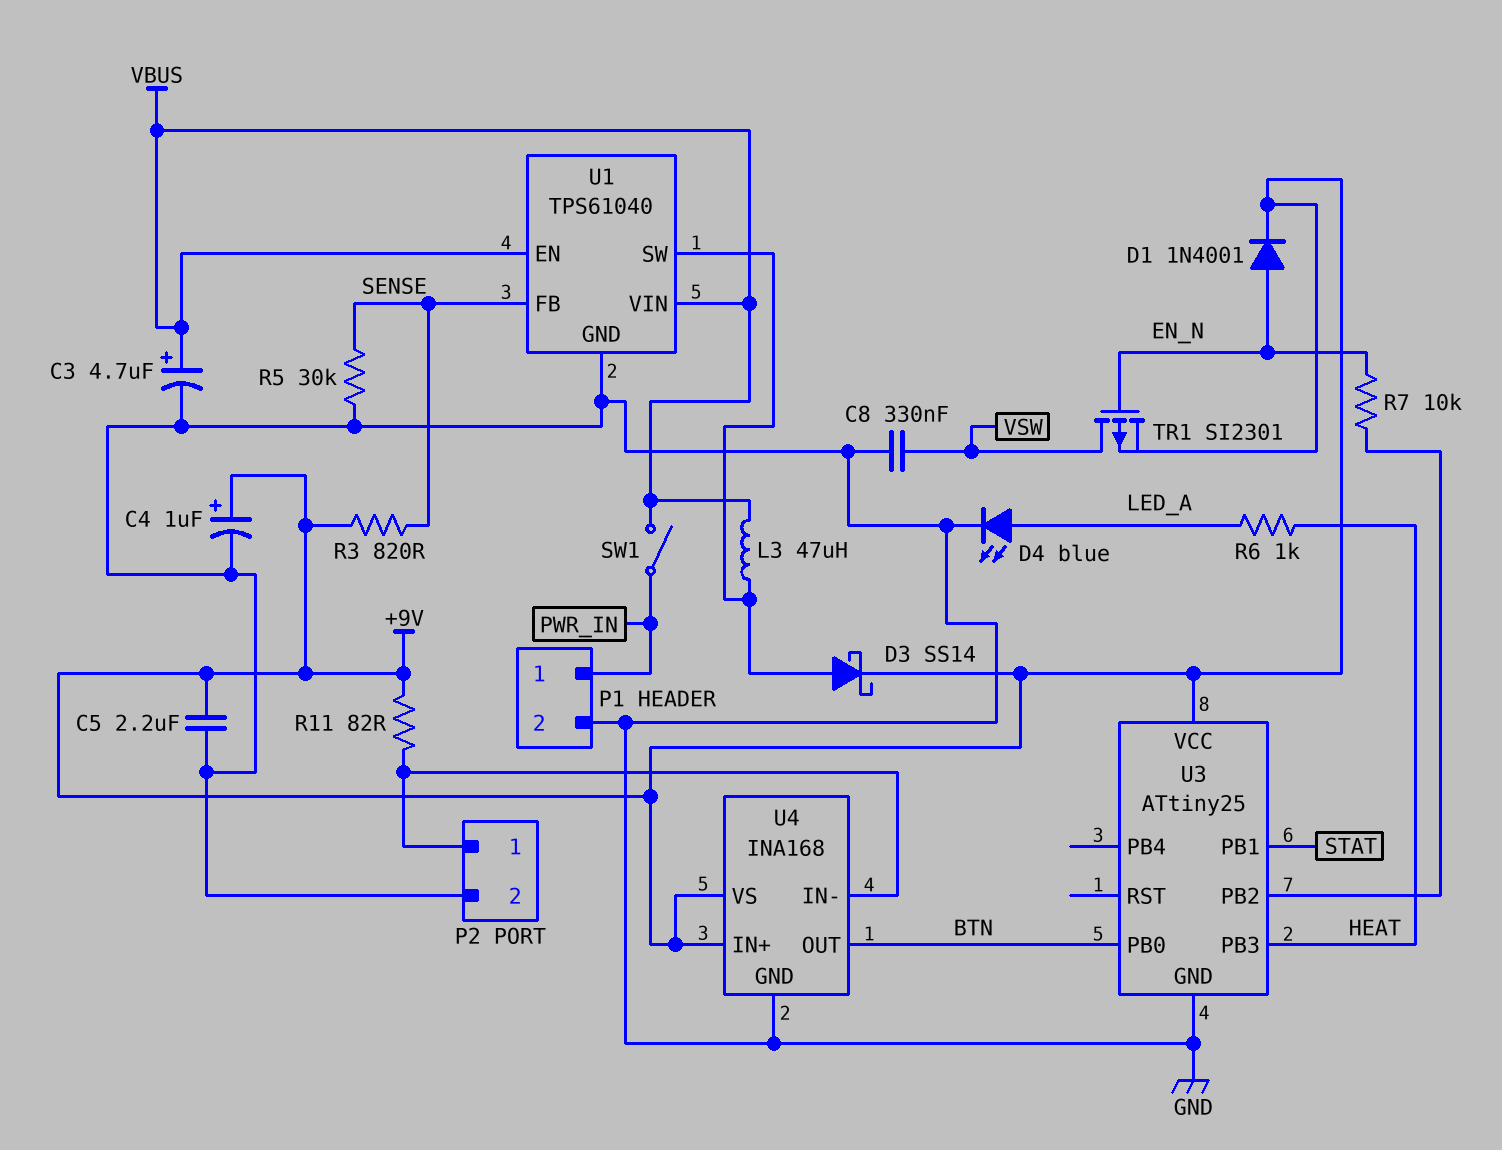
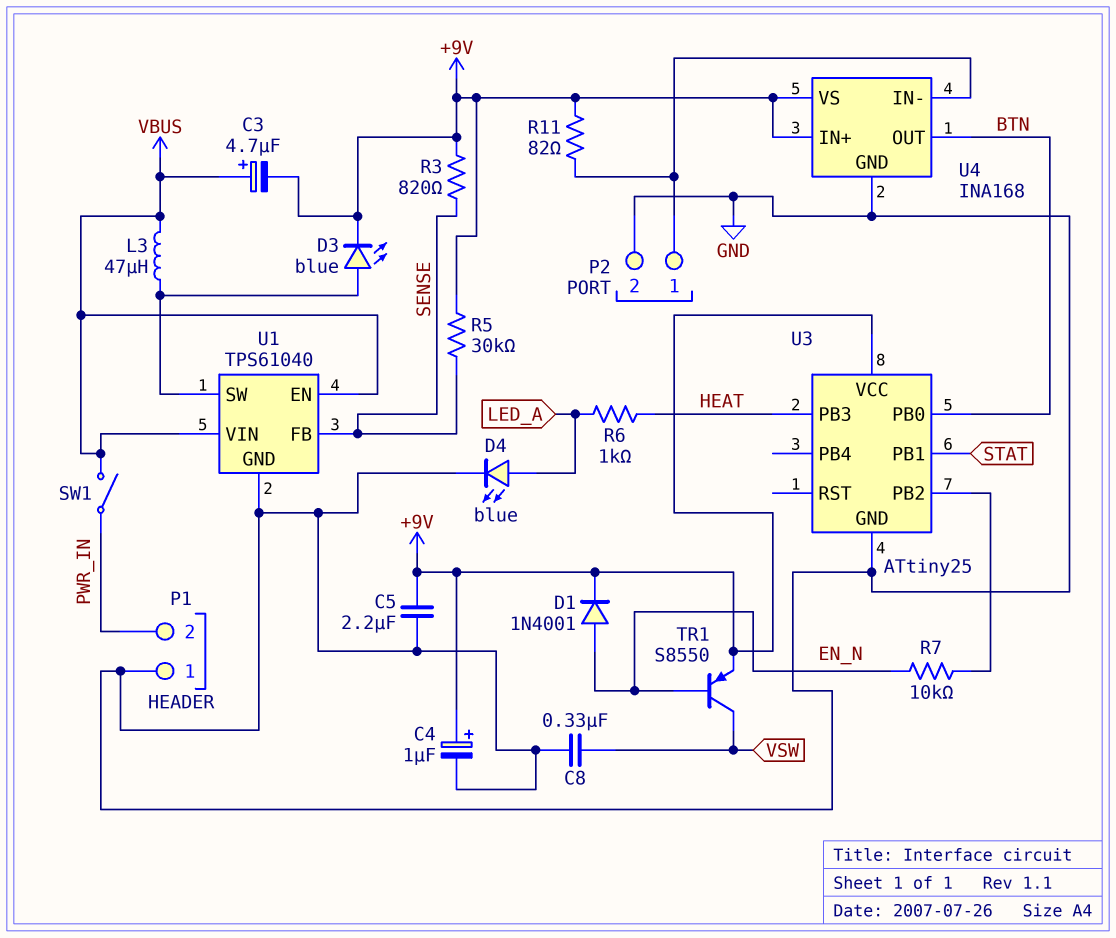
C3: 4.7uF (plus VBUS, minus GND) -> 4.7uF (plus VBUS, minus +9V)
D3: schottky SS14 (A U1/SW, K +9V) -> LED blue (A U1/SW, K +9V)
P1 pin 1: PWR_IN -> GND
P1 pin 2: GND -> PWR_IN
R5: 30k (GND, SENSE) -> 30k (+9V, SENSE)
TR1: PMOS SI2301 (G EN_N, D VSW, S +9V) -> PNP S8550 (B EN_N, C VSW, E +9V)

